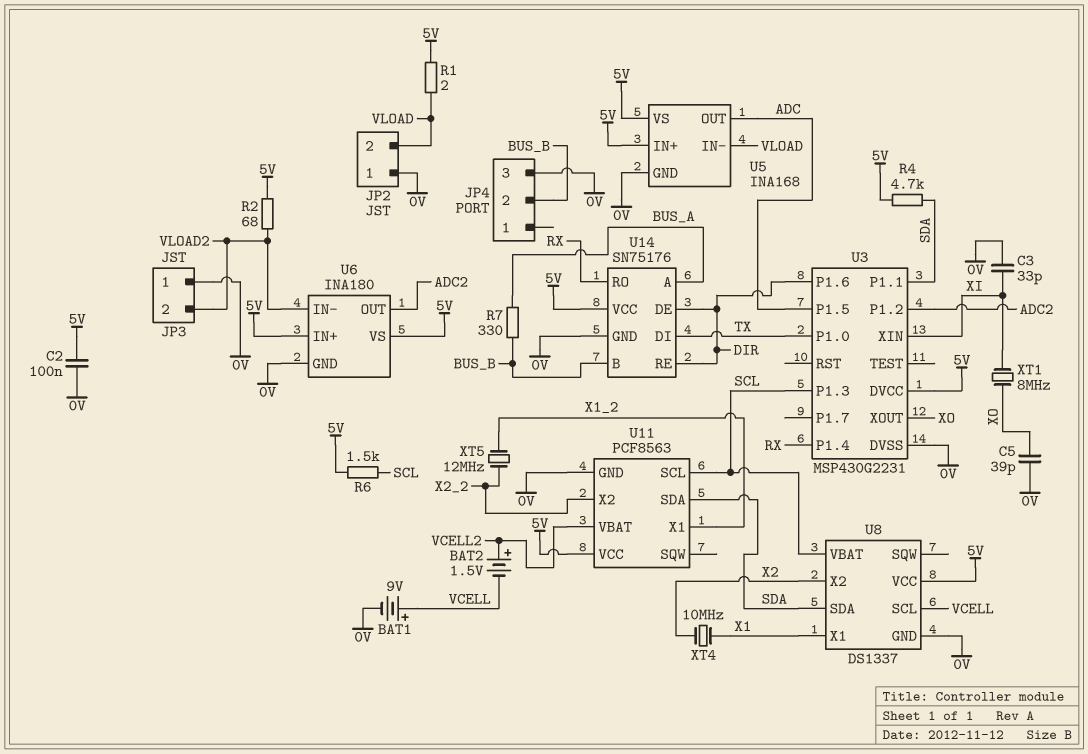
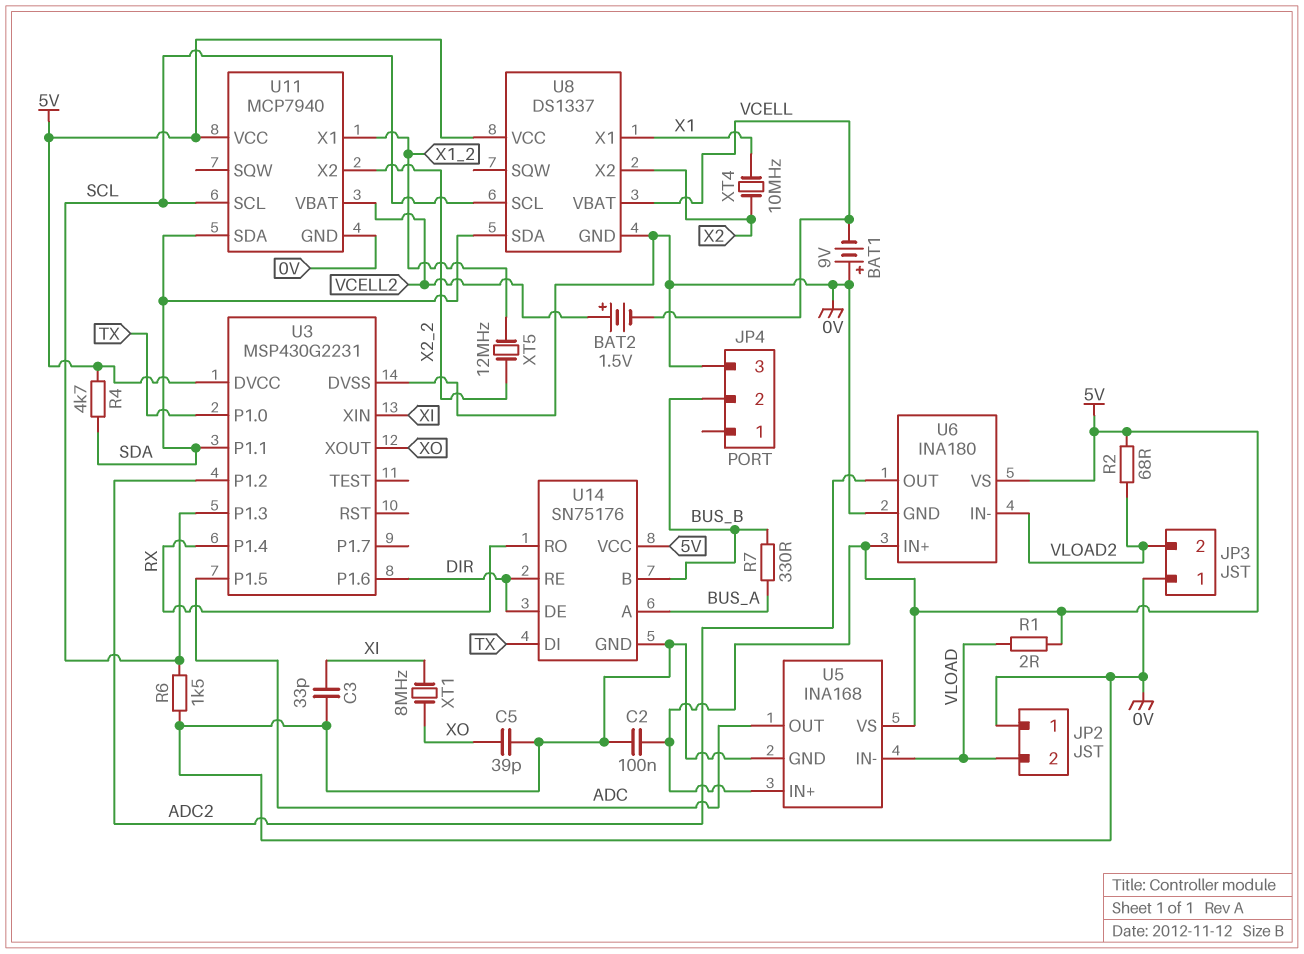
BAT1: 9V (plus VCELL, minus 0V) -> 9V (plus 0V, minus VCELL)
R6: 1.5k (5V, SCL) -> 1.5k (0V, SCL)
U8 pin SCL: VCELL -> SCL
U8 pin VBAT: SCL -> VCELL
U11: PCF8563 -> MCP7940

